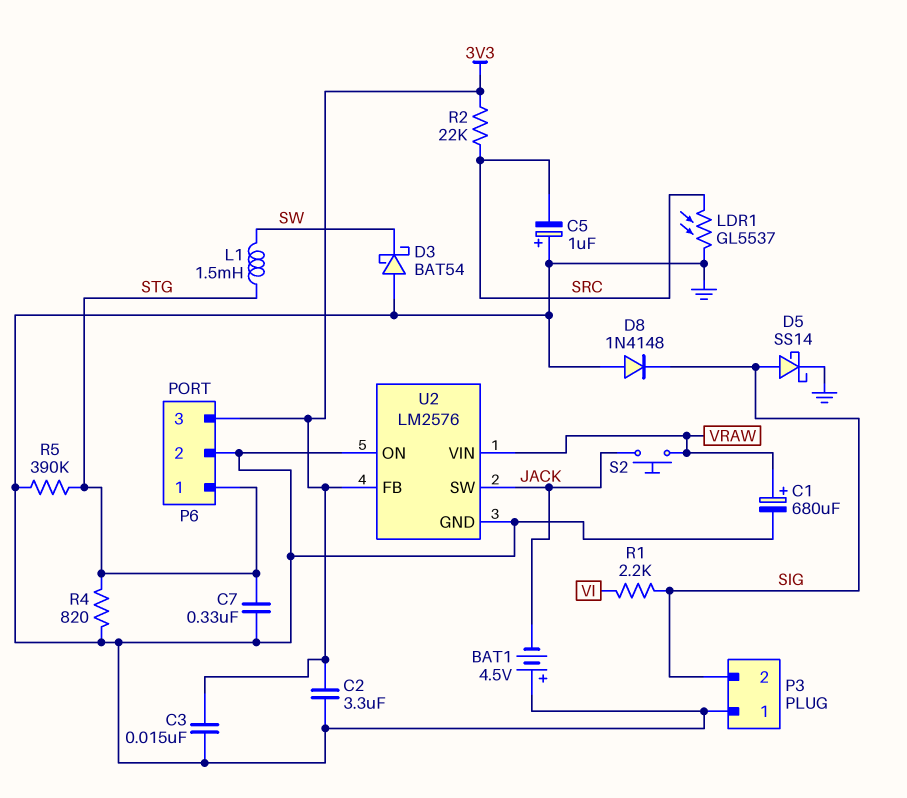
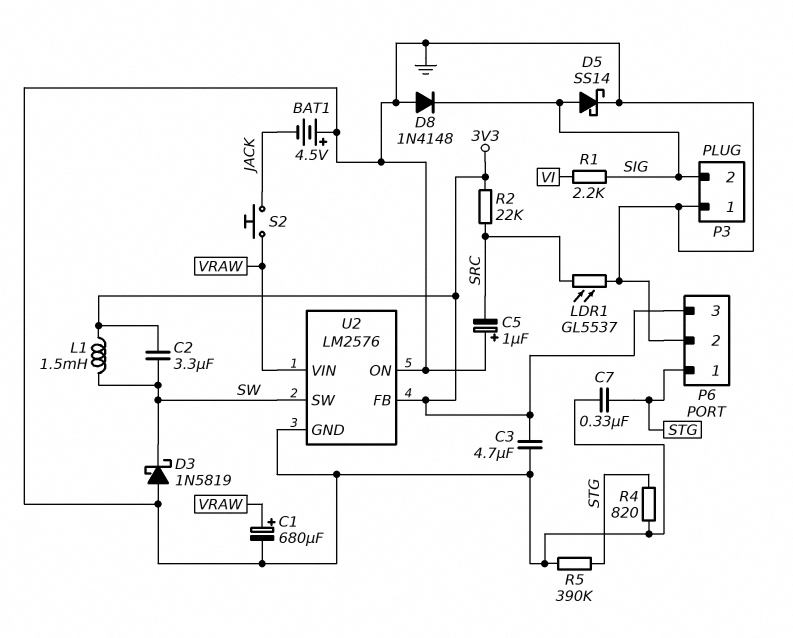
C2: 3.3uF (3V3, GND) -> 3.3uF (3V3, SW)
C3: 15nF (3V3, GND) -> 4.7uF (3V3, GND)
D3: schottky BAT54 (A GND, K SW) -> schottky 1N5819 (A GND, K SW)
L1: 1.5mH (STG, SW) -> 1.5mH (3V3, SW)
U2 pin SW: JACK -> SW

